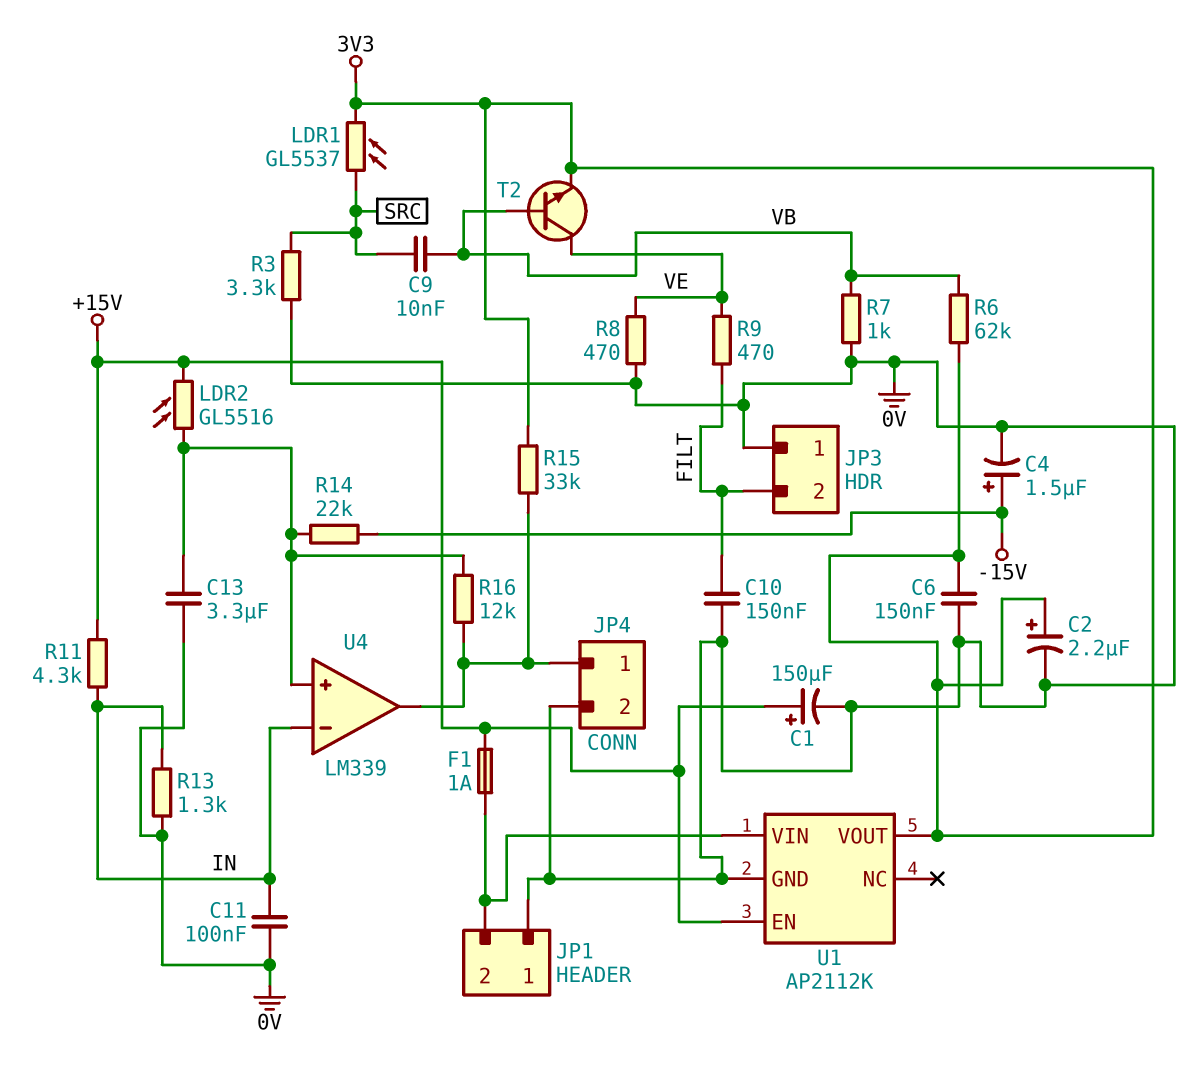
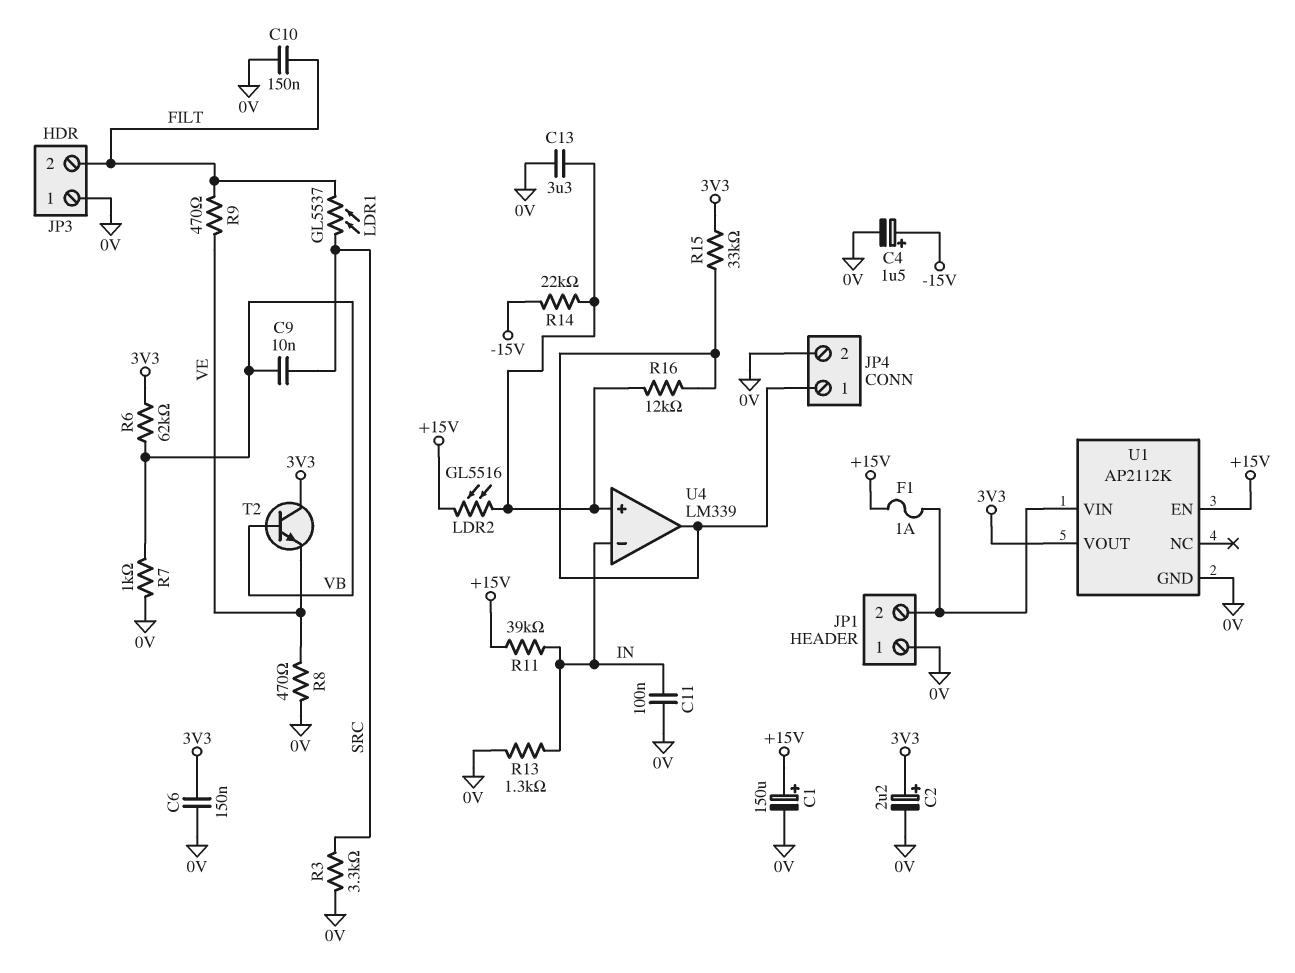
LDR1: GL5537 (3V3, SRC) -> GL5537 (FILT, SRC)
R11: 4.3k (+15V, IN) -> 39k (+15V, IN)
T2: NPN (B VB, C VE, E 3V3) -> NPN (B VB, C 3V3, E VE)

